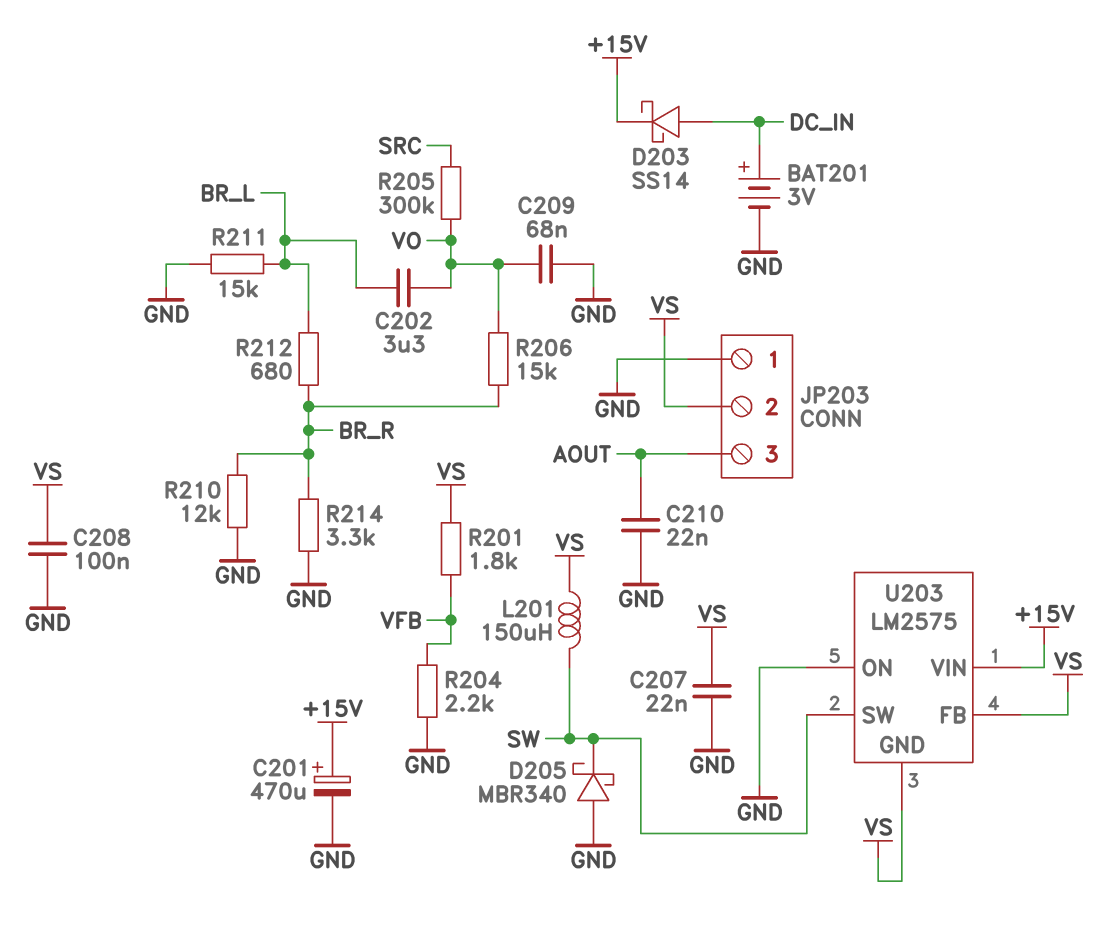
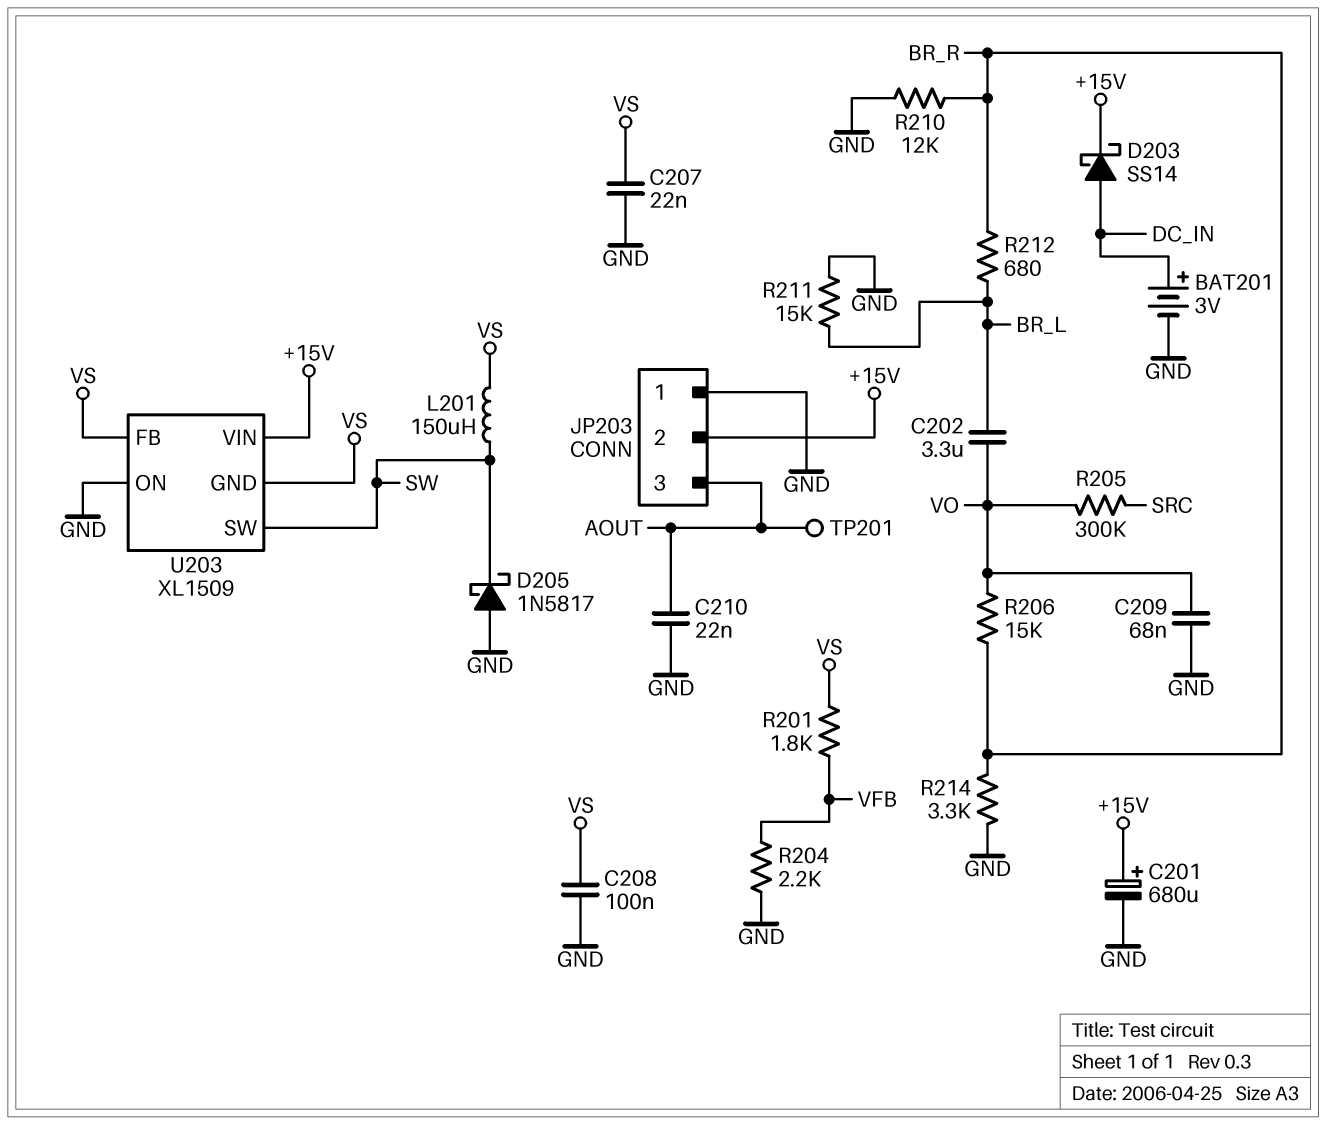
C201: 470uF (plus +15V, minus GND) -> 680uF (plus +15V, minus GND)
D205: schottky MBR340 (A GND, K SW) -> schottky 1N5817 (A GND, K SW)
JP203 pin 2: VS -> +15V
TP201: none -> test point (AOUT)
U203: LM2575 -> XL1509

